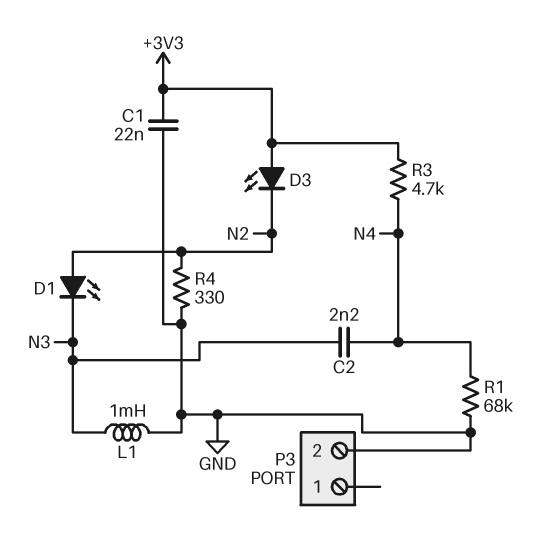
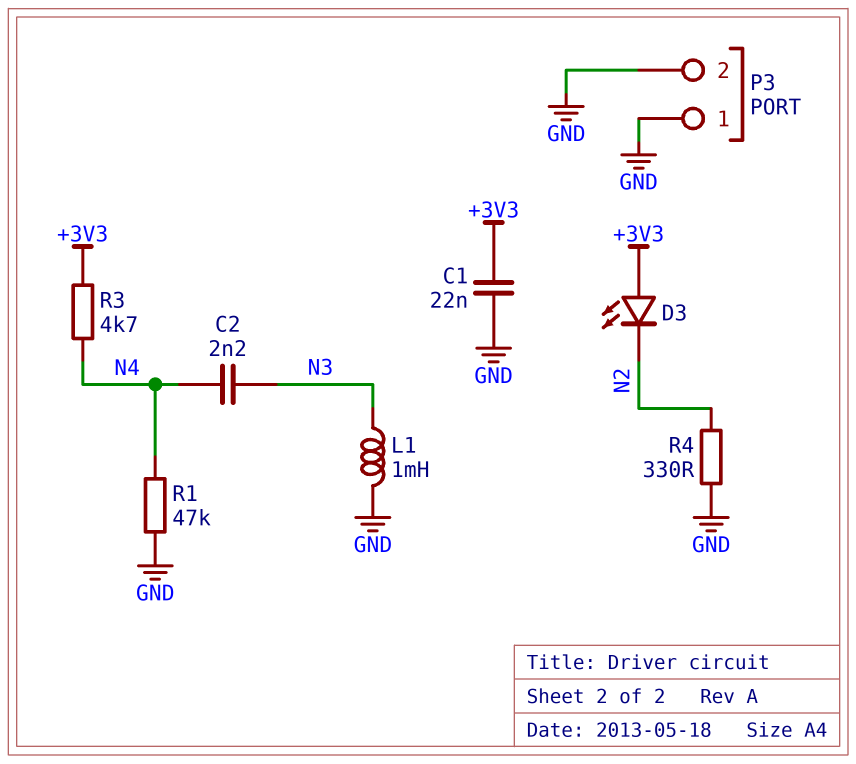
D1: LED (A N2, K N3) -> none
P3 pin 1: none -> GND
R1: 68k (GND, N4) -> 47k (GND, N4)

